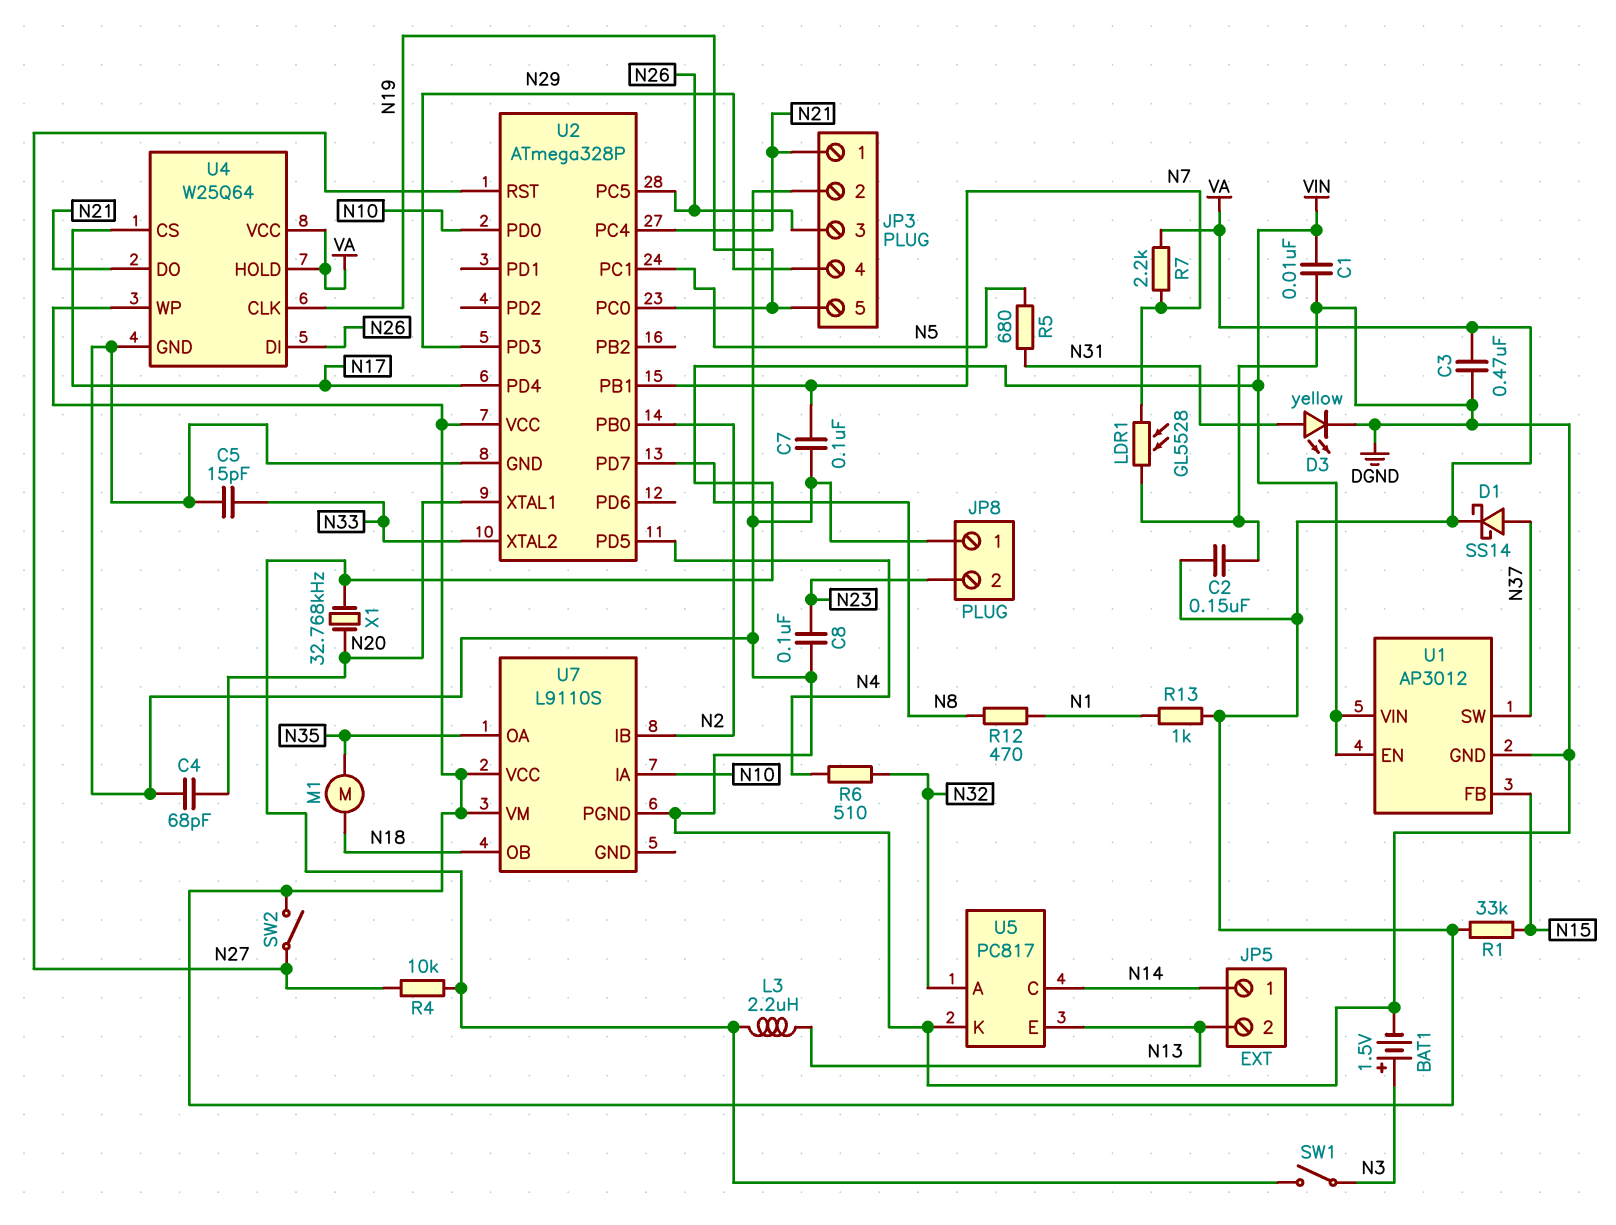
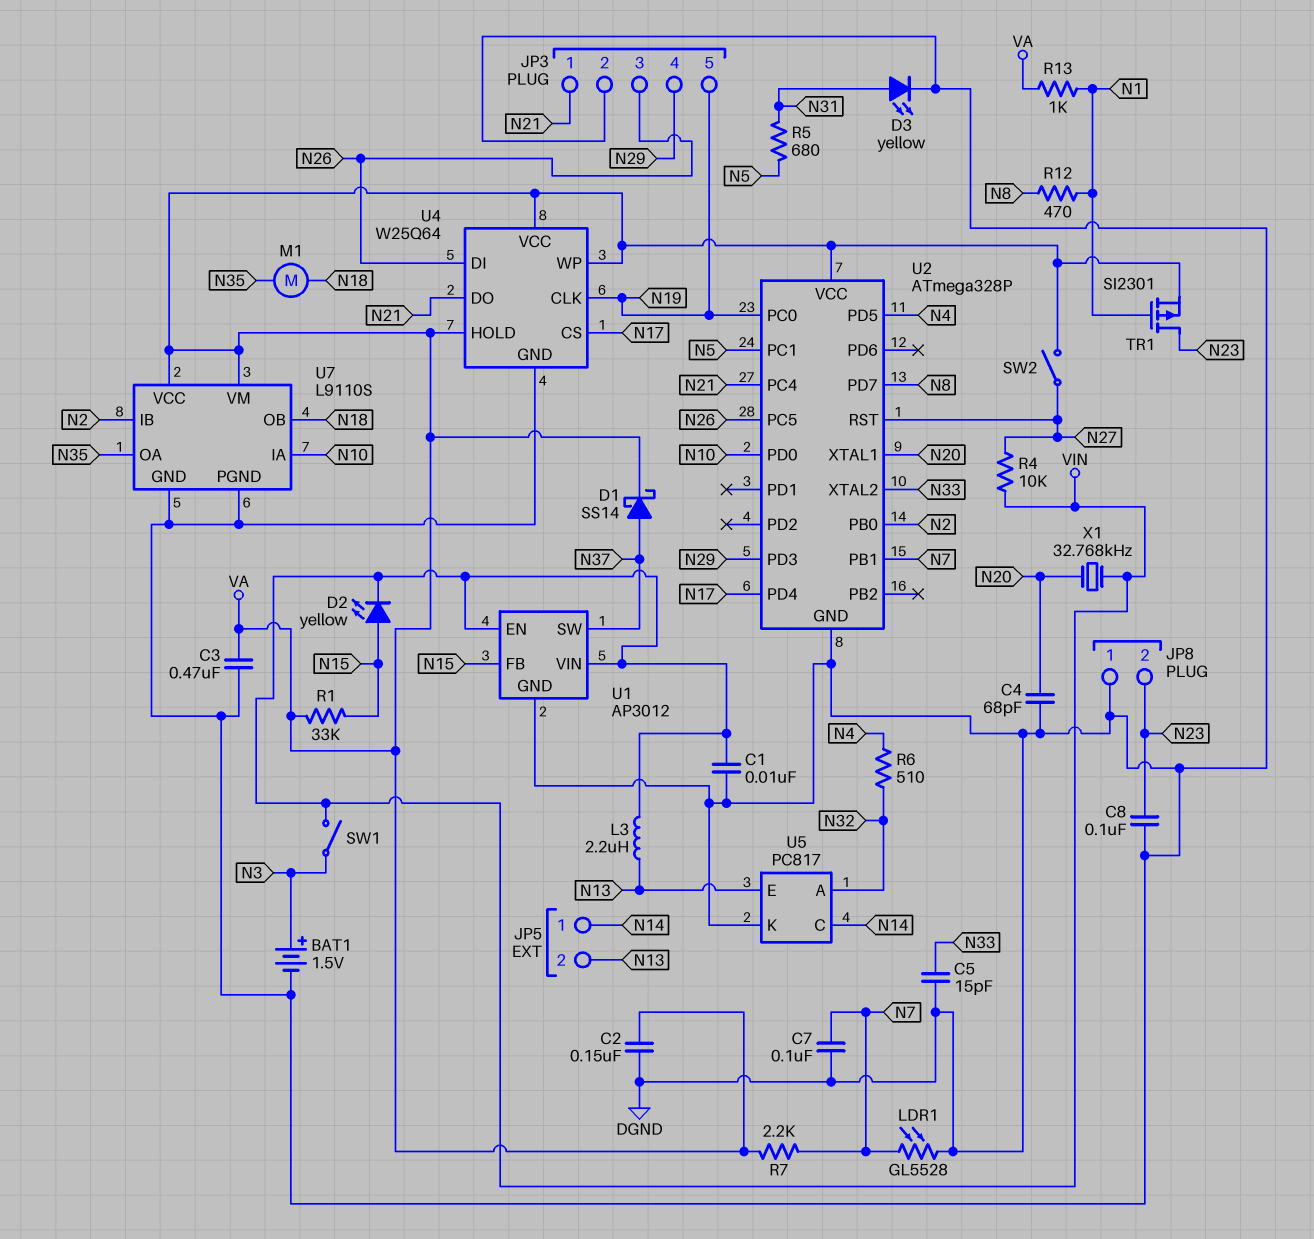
D2: none -> LED yellow (A N15, K VIN)
TR1: none -> PMOS SI2301 (G N1, D N23, S VA)
U7 pin GND: none -> DGND

